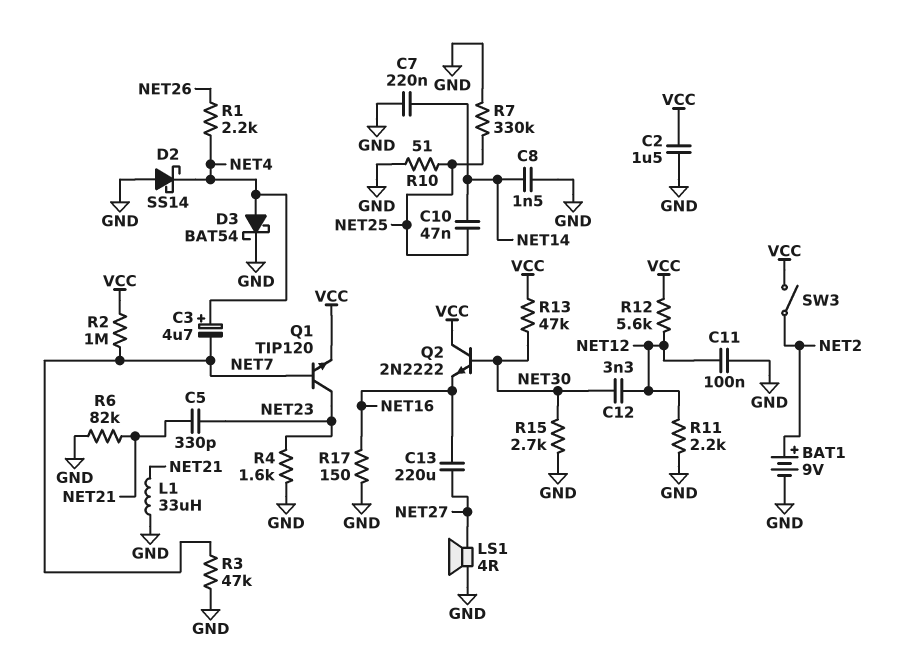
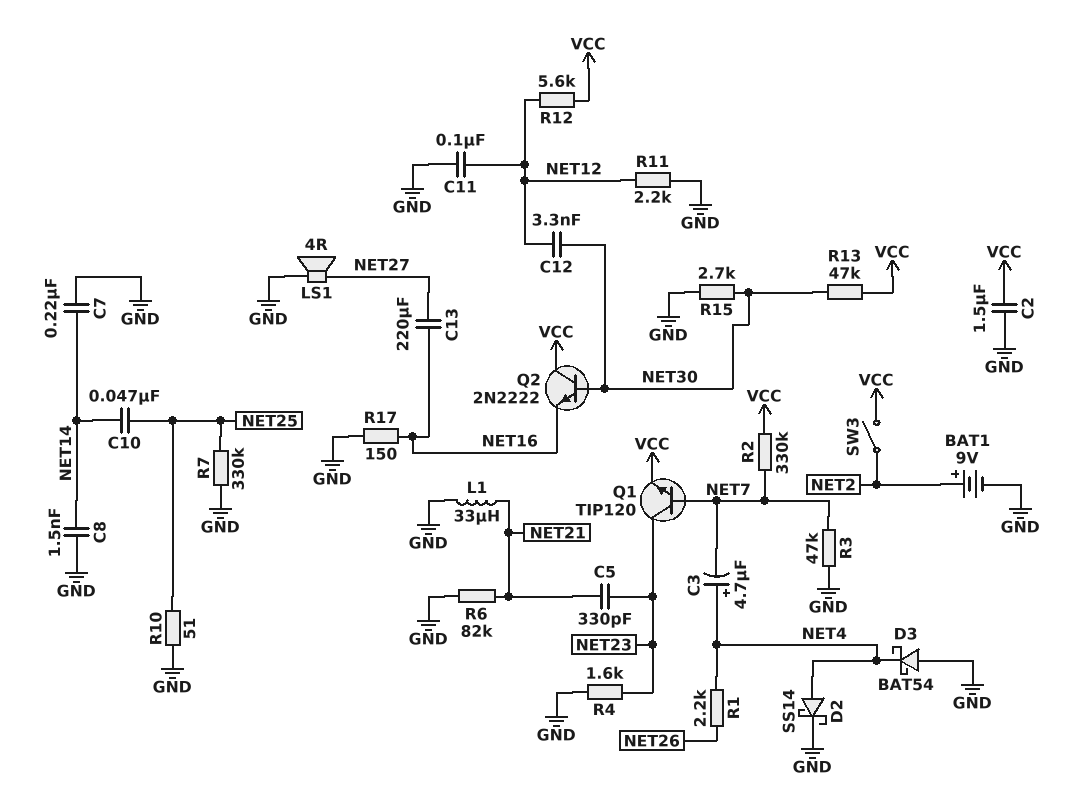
D2: schottky SS14 (A GND, K NET4) -> schottky SS14 (A NET4, K GND)
D3: schottky BAT54 (A NET4, K GND) -> schottky BAT54 (A GND, K NET4)
R2: 1M (NET7, VCC) -> 330k (NET7, VCC)

